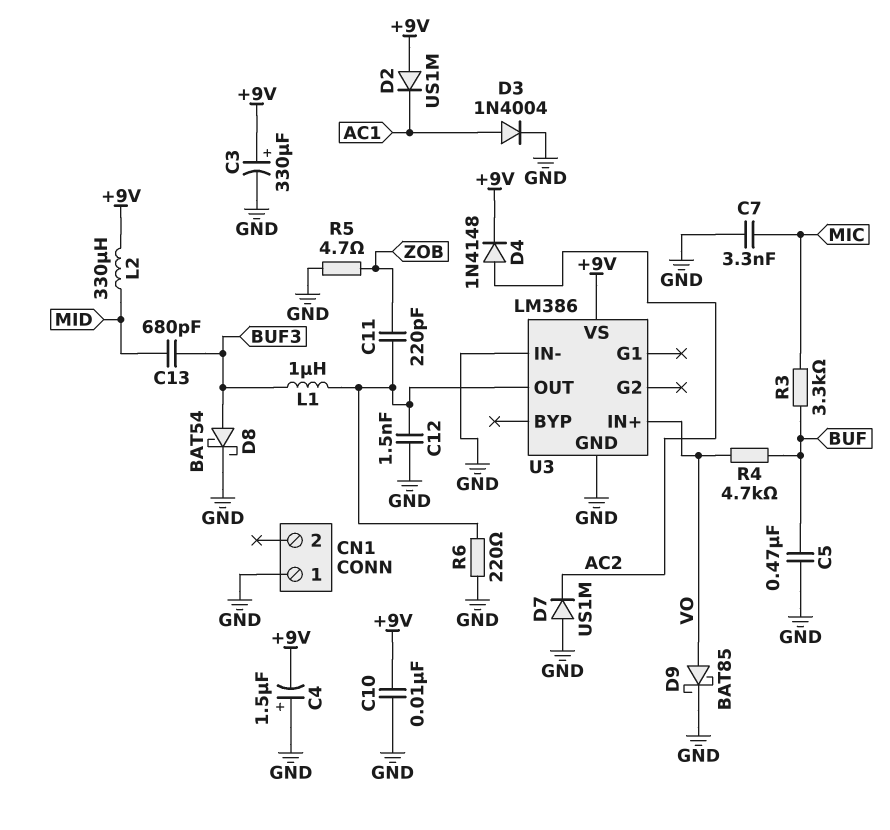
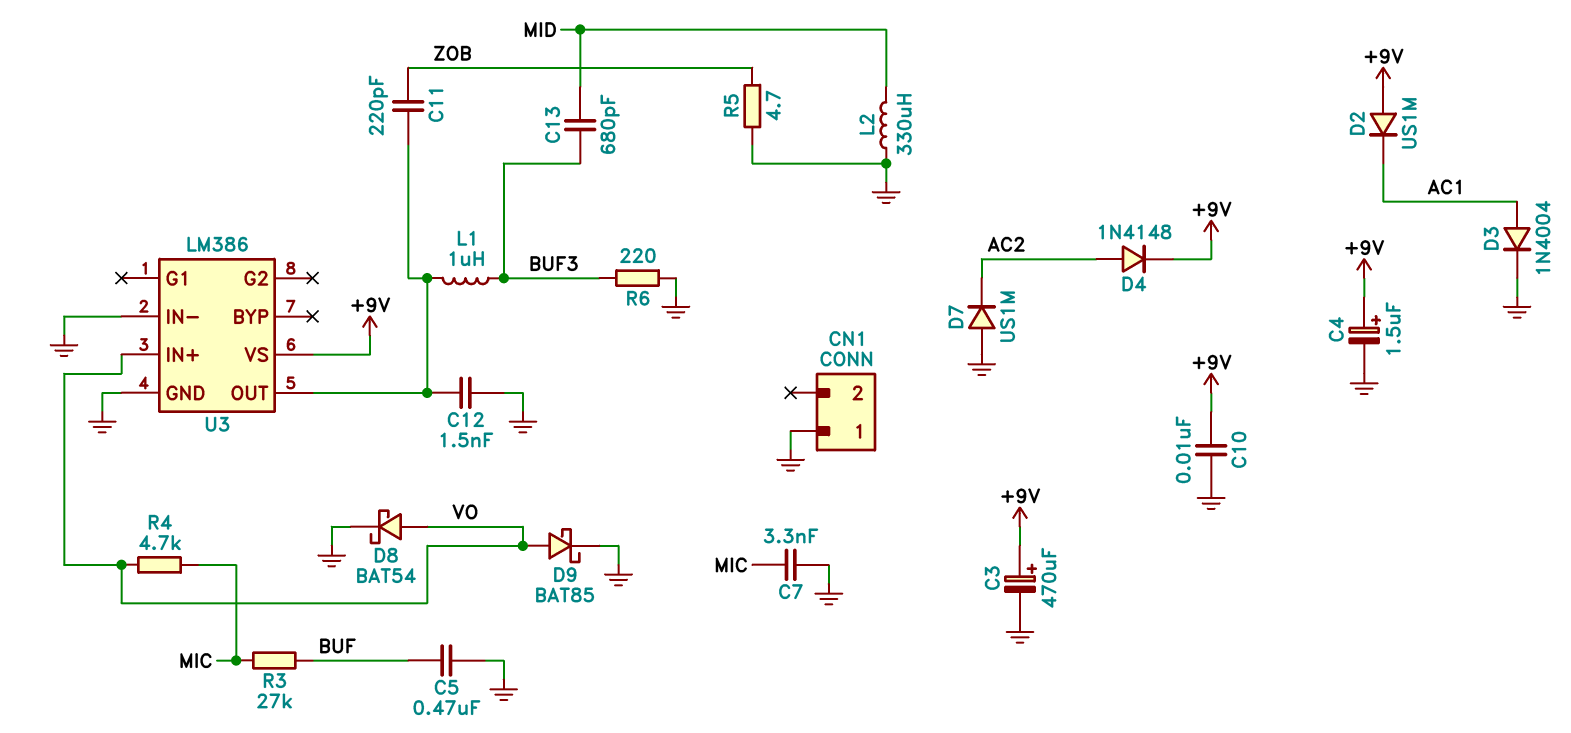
C3: 330uF (plus +9V, minus GND) -> 470uF (plus +9V, minus GND)
C4: 1.5uF (plus GND, minus +9V) -> 1.5uF (plus +9V, minus GND)
D8: schottky BAT54 (A BUF3, K GND) -> schottky BAT54 (A VO, K GND)
L2: 330uH (+9V, MID) -> 330uH (GND, MID)
R3: 3.3k (BUF, MIC) -> 27k (BUF, MIC)
R4: 4.7k (BUF, VO) -> 4.7k (MIC, VO)
R6: 220 (GND, U3/OUT) -> 220 (BUF3, GND)

